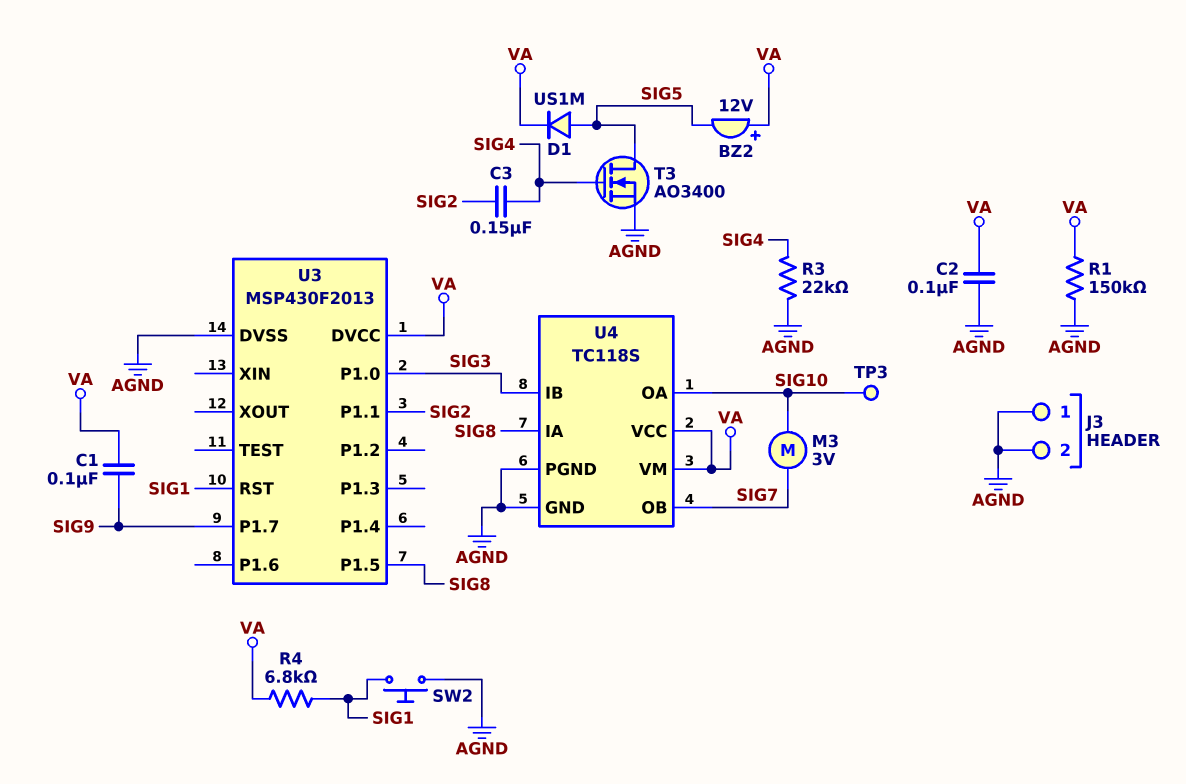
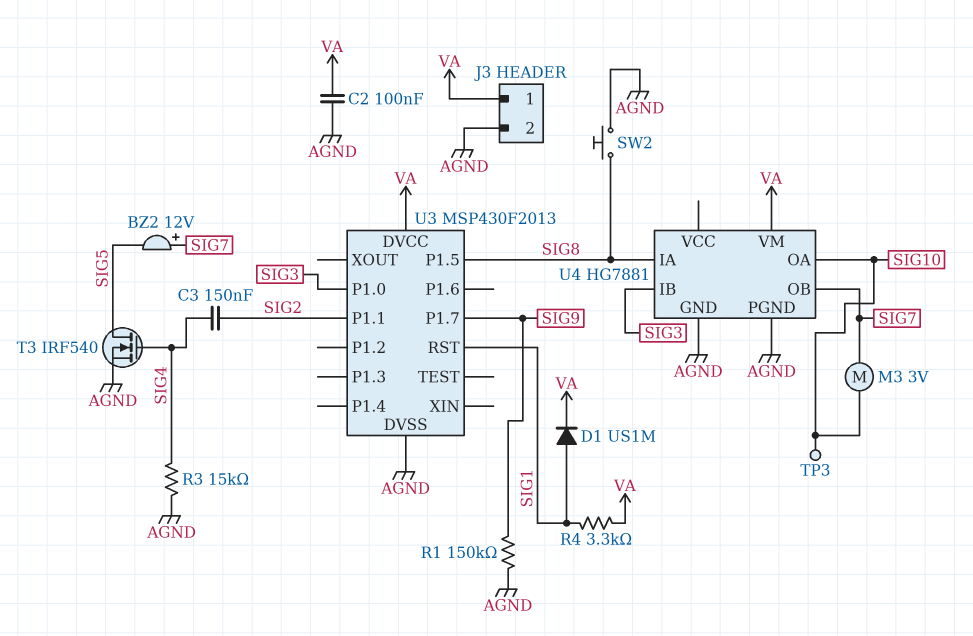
BZ2: buzzer 12V (plus VA, minus SIG5) -> buzzer 12V (plus SIG7, minus SIG5)
C1: 100nF (SIG9, VA) -> none
D1: diode US1M (A SIG5, K VA) -> diode US1M (A SIG1, K VA)
J3 pin 1: AGND -> VA
R1: 150k (AGND, VA) -> 150k (AGND, SIG9)
R3: 22k (AGND, SIG4) -> 15k (AGND, SIG4)
R4: 6.8k (SIG1, VA) -> 3.3k (SIG1, VA)
SW2: button (AGND, SIG1) -> button (AGND, SIG8)
T3: NMOS AO3400 (G SIG4, D SIG5, S AGND) -> NMOS IRF540 (G SIG4, D SIG5, S AGND)
U4: TC118S -> HG7881
U4 pin VCC: VA -> none

